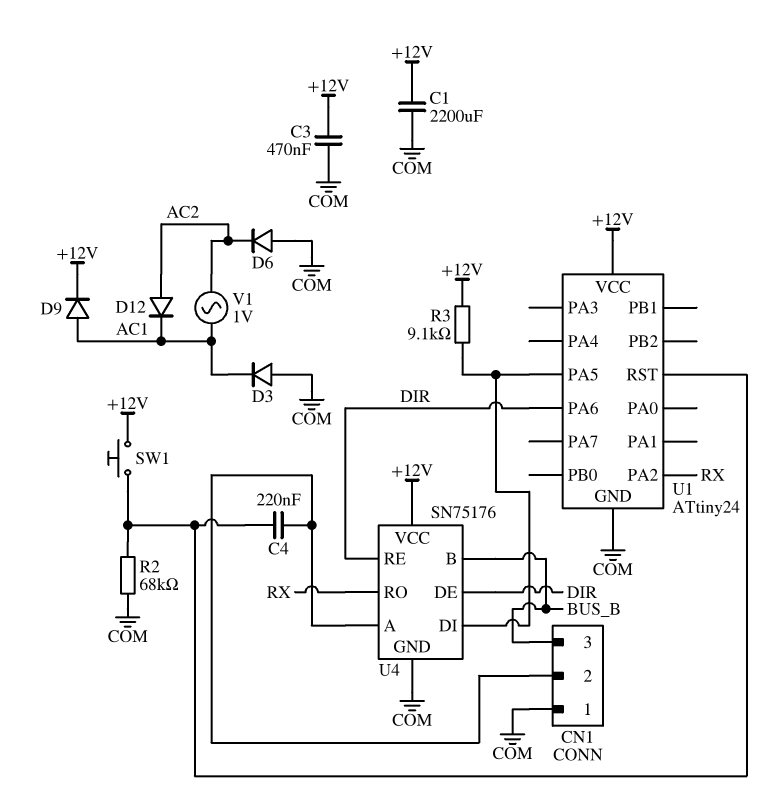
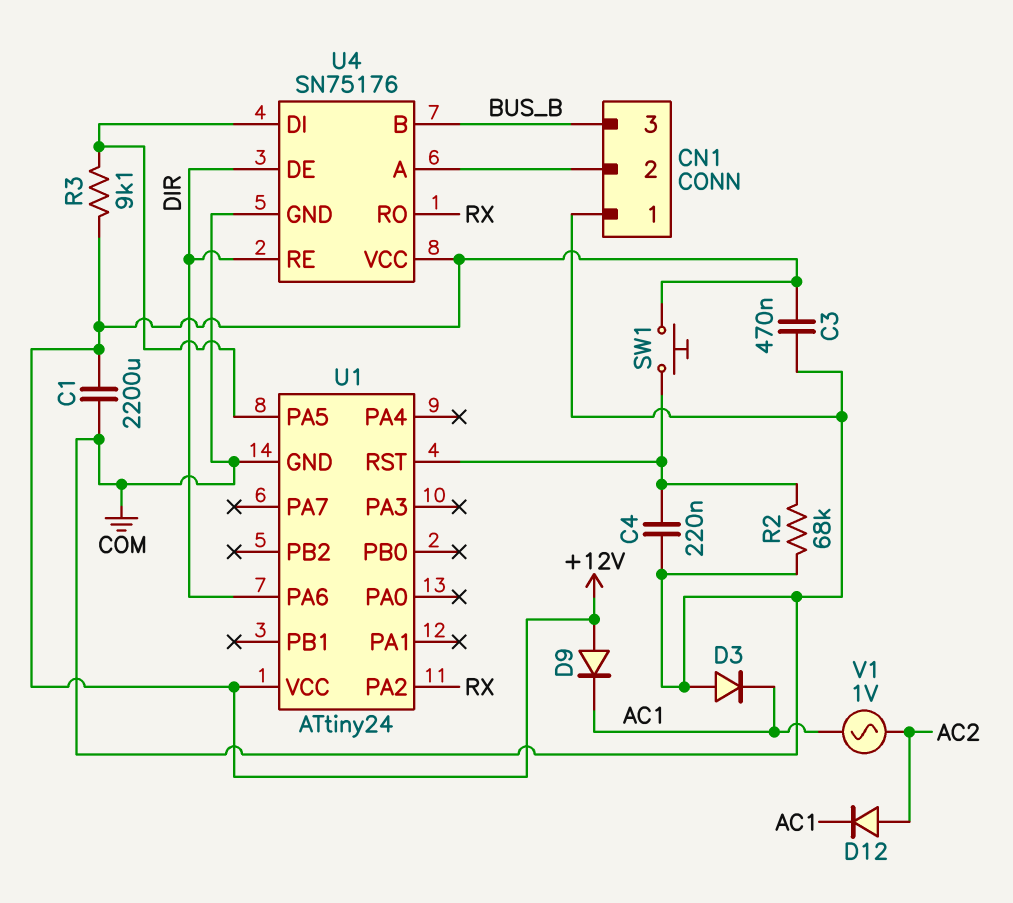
C4: 220nF (CN1/2, U1/RST) -> 220nF (COM, U1/RST)
D6: diode (A COM, K AC2) -> none
D9: diode (A AC1, K +12V) -> diode (A +12V, K AC1)

